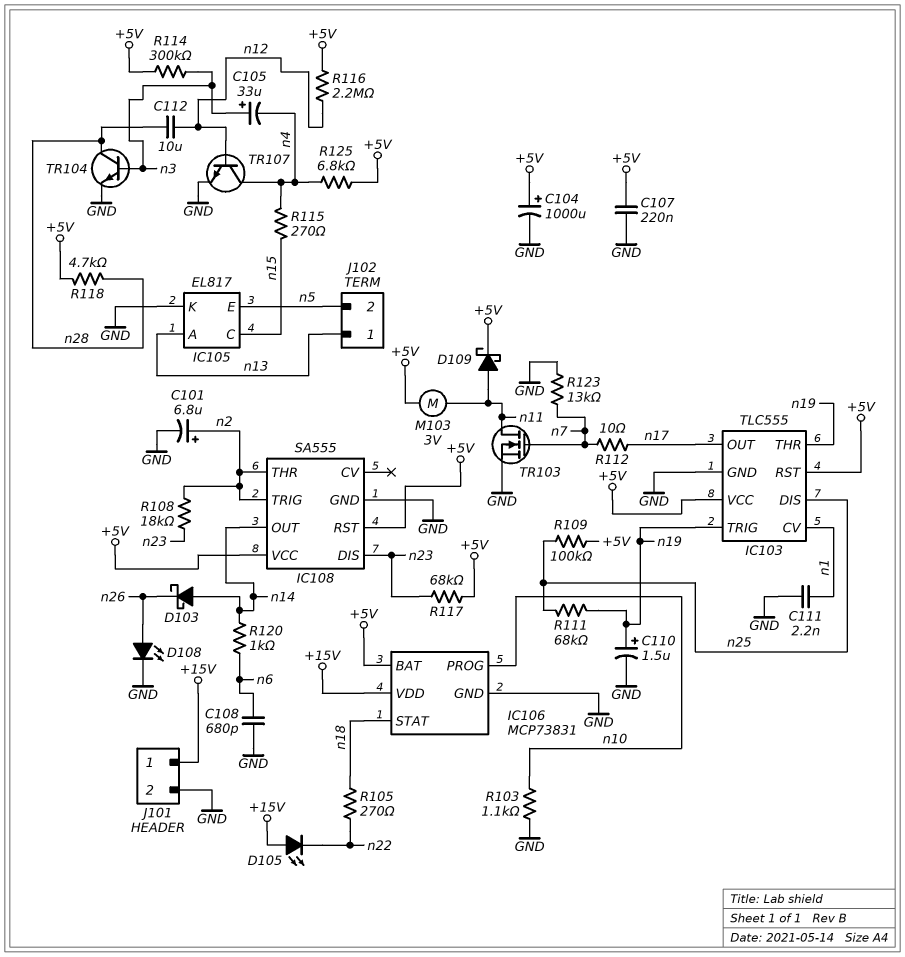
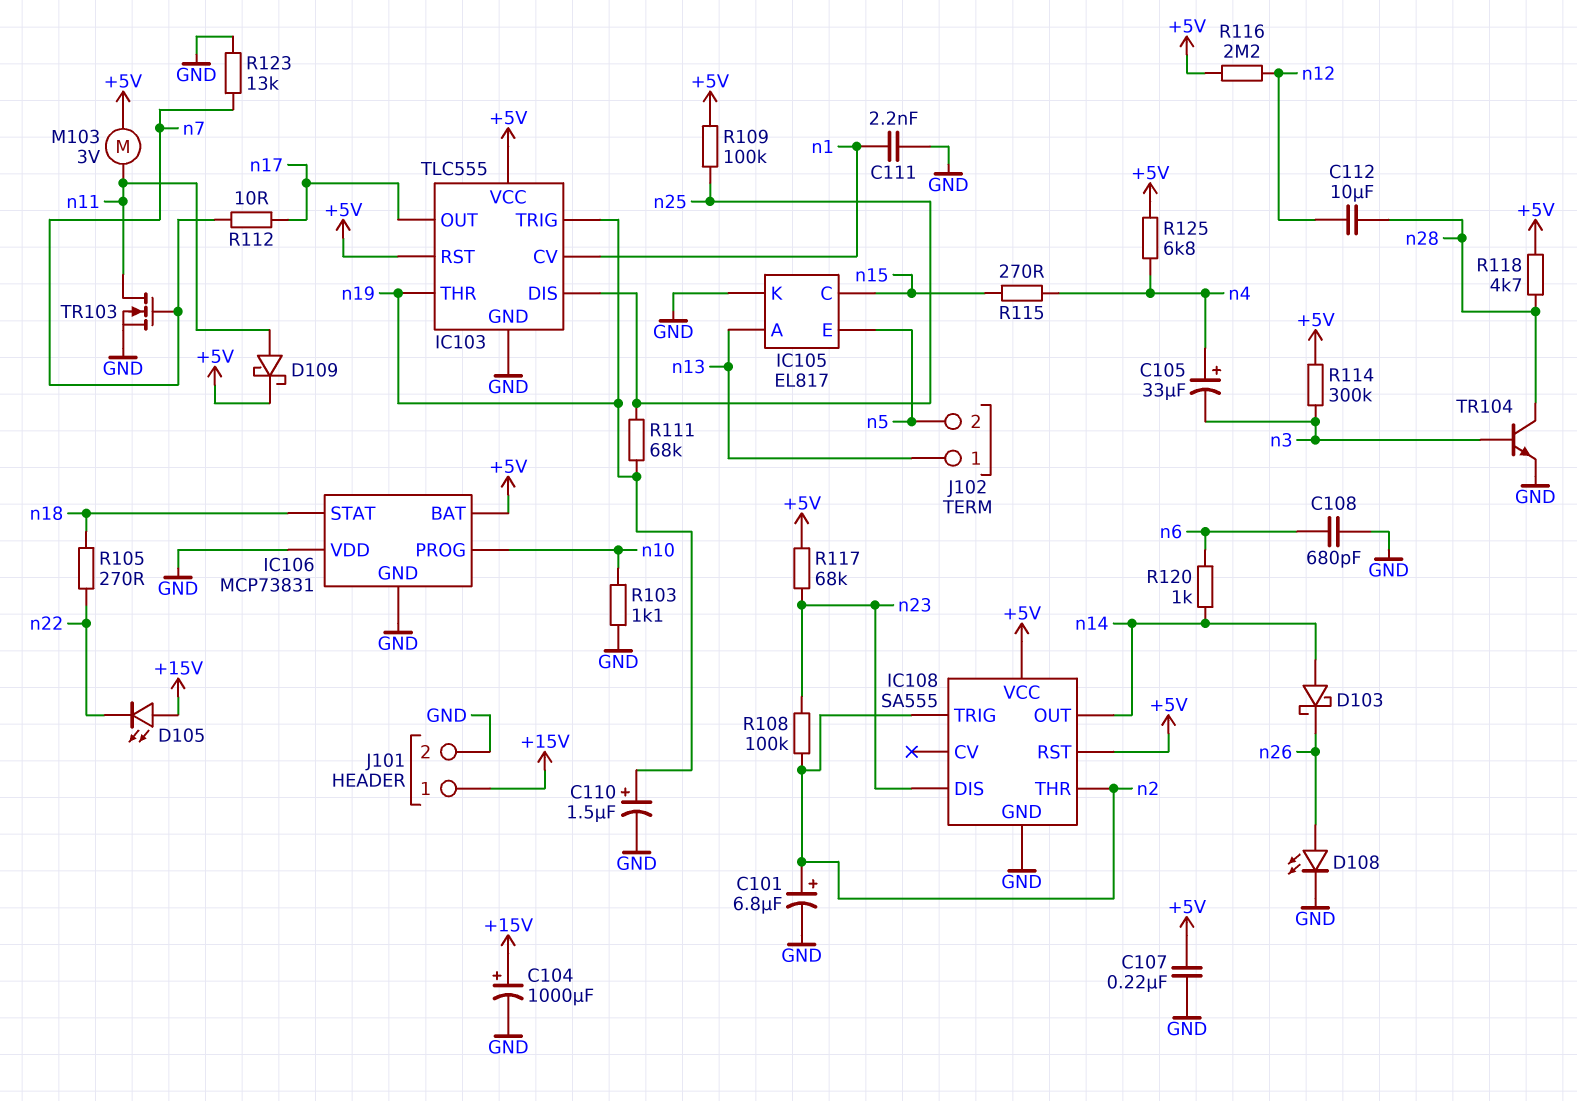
C104: 1000uF (plus +5V, minus GND) -> 1000uF (plus +15V, minus GND)
C105: 33uF (plus n3, minus n4) -> 33uF (plus n4, minus n3)
IC106 pin VDD: +15V -> GND
R108: 18k (n2, n23) -> 100k (n2, n23)
TR107: NPN (B n12, C n4, E GND) -> none

